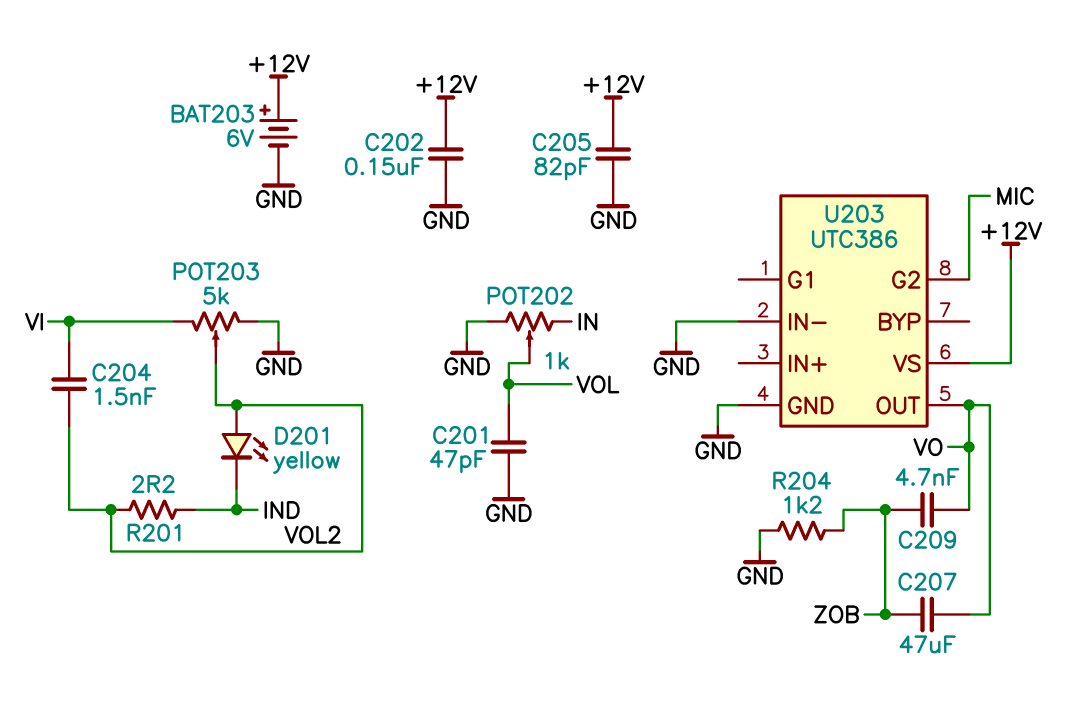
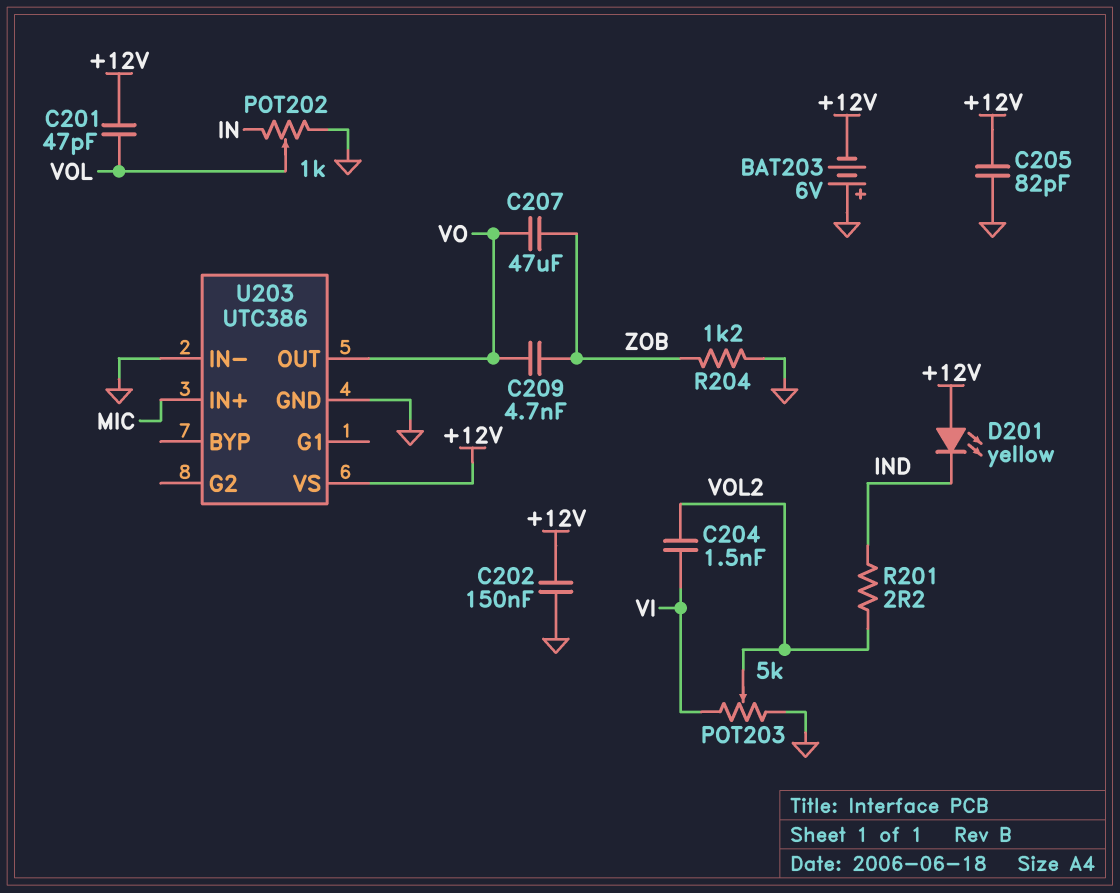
BAT203: 6V (plus +12V, minus GND) -> 6V (plus GND, minus +12V)
C201: 47pF (GND, VOL) -> 47pF (+12V, VOL)
D201: LED yellow (A VOL2, K IND) -> LED yellow (A +12V, K IND)
U203 pin G2: MIC -> none
U203 pin IN+: none -> MIC

